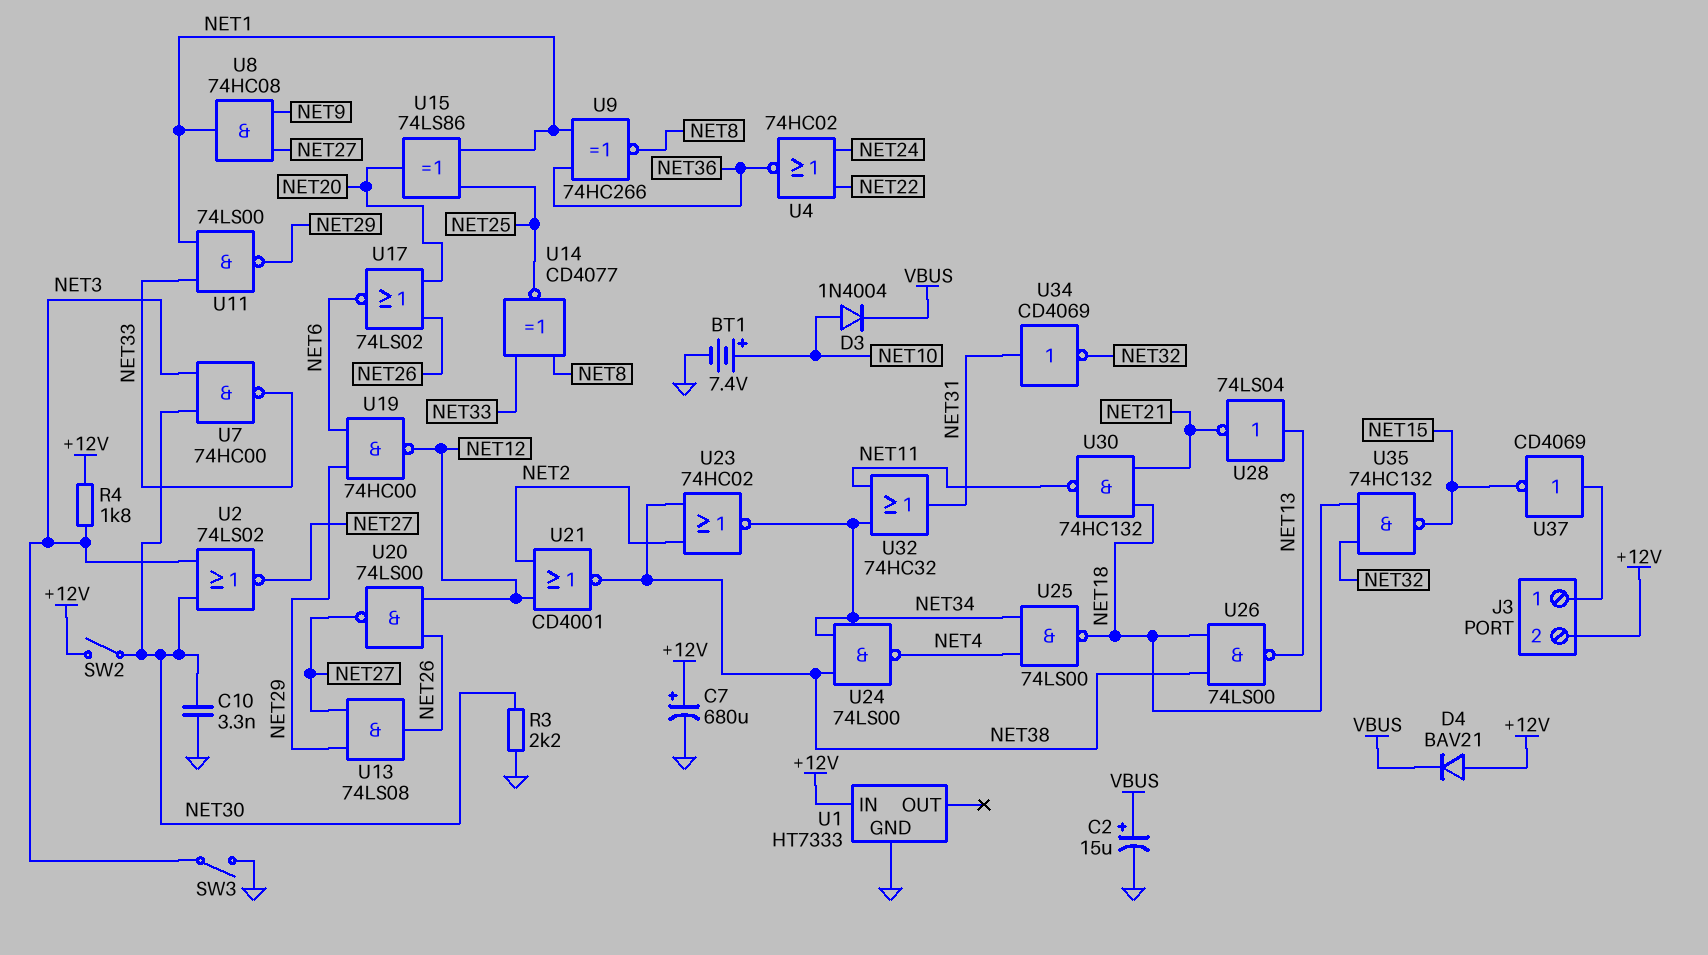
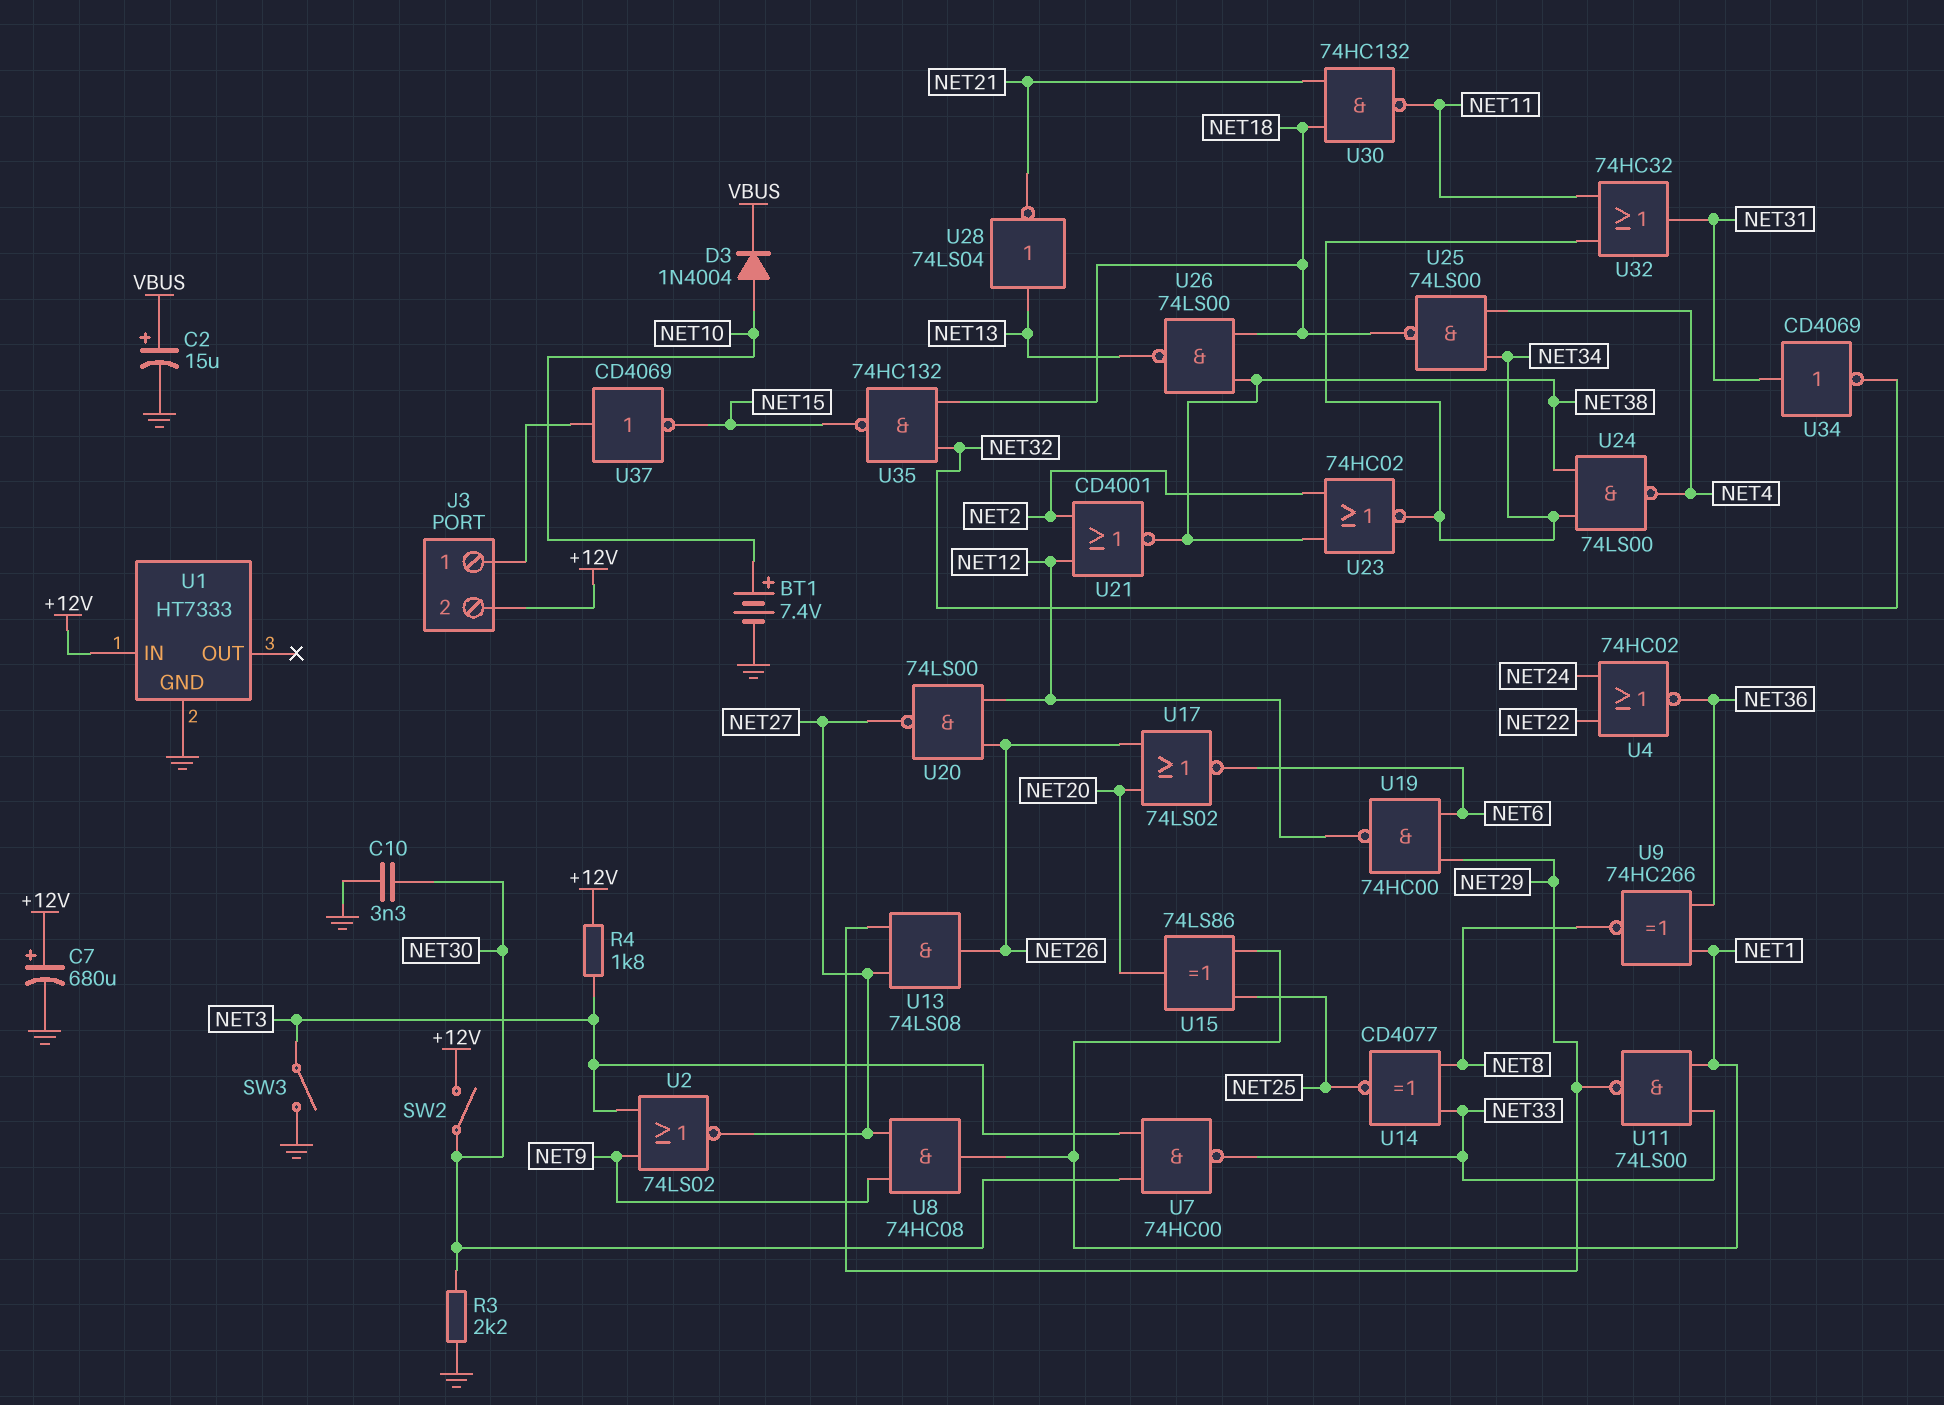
D4: diode BAV21 (A +12V, K VBUS) -> none
U2: NOR 74LS02 (in NET3, in NET30, out NET27) -> NOR 74LS02 (in NET3, in NET9, out NET27)

